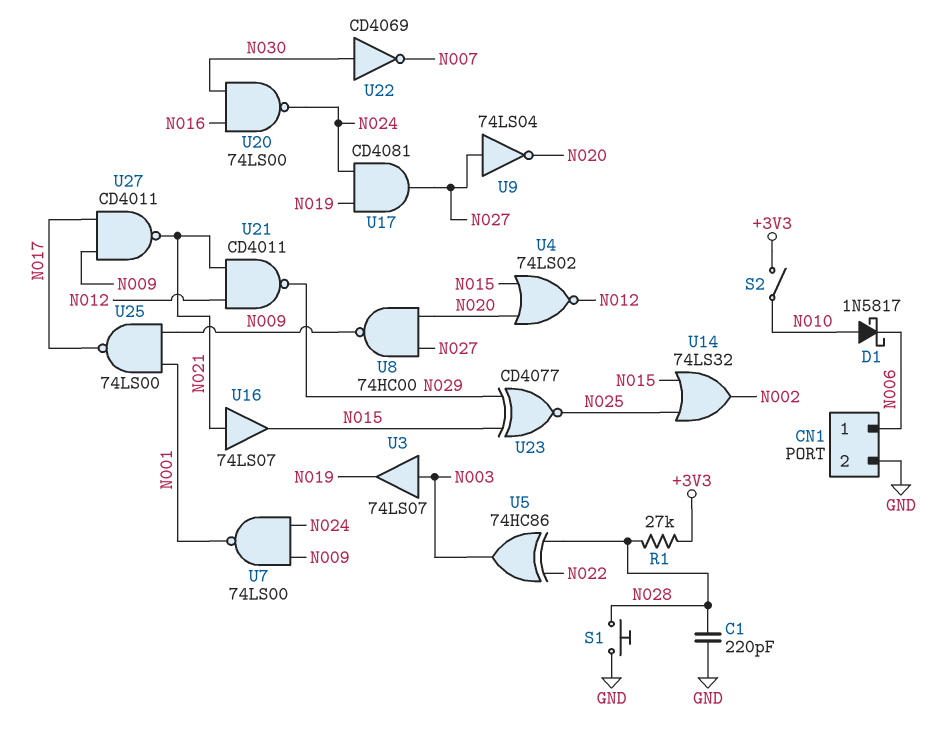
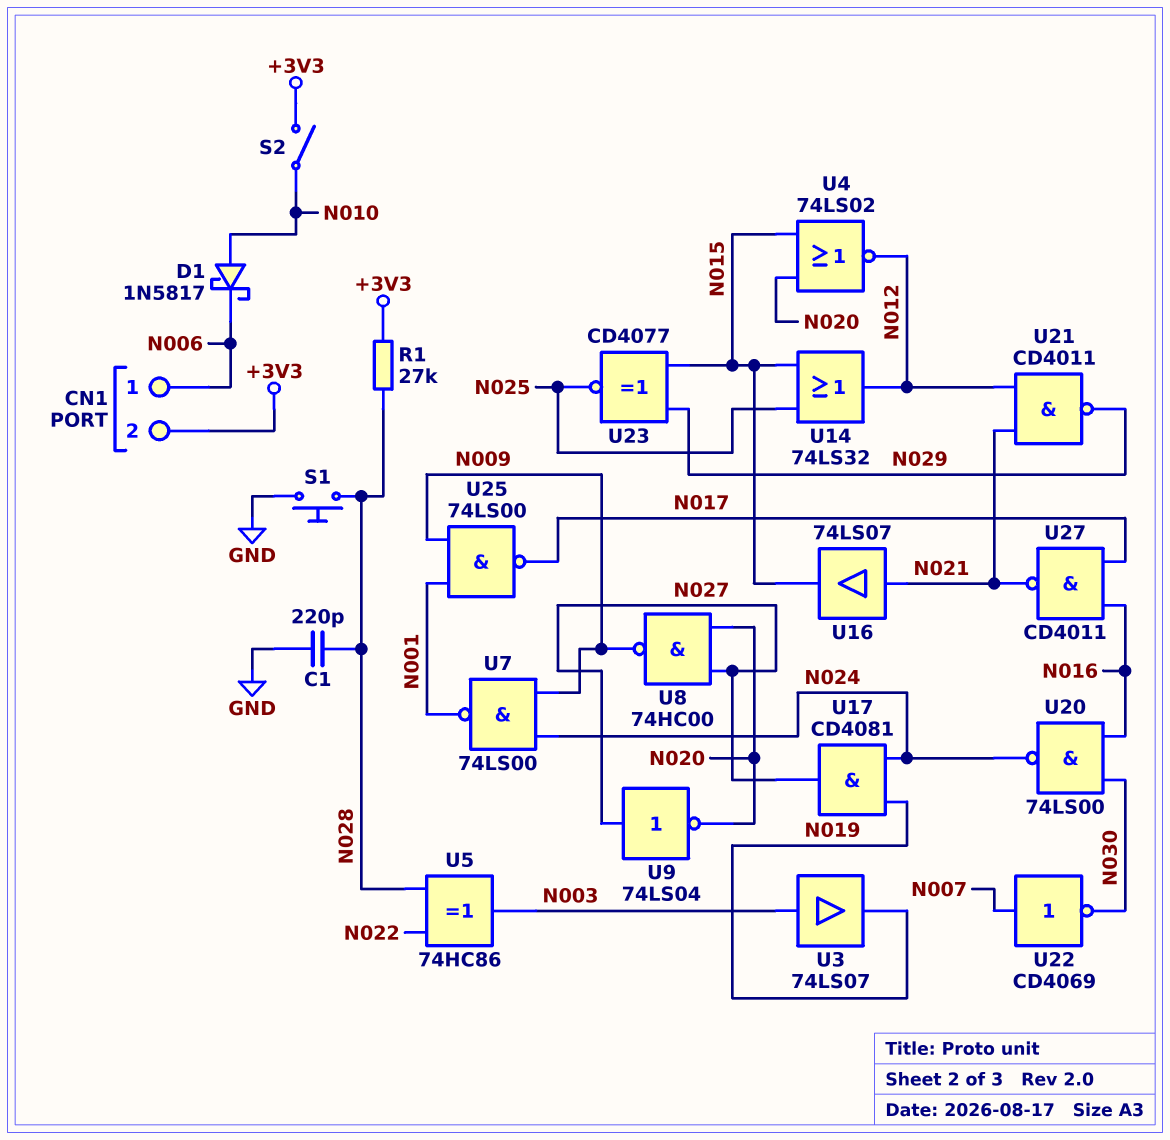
CN1 pin 2: GND -> +3V3
U14: OR 74LS32 (in N015, in N025, out N002) -> OR 74LS32 (in N015, in N025, out N012)
U22: NOT CD4069 (in N030, out N007) -> NOT CD4069 (in N007, out N030)
U27: NAND CD4011 (in N009, in N017, out N021) -> NAND CD4011 (in N016, in N017, out N021)

